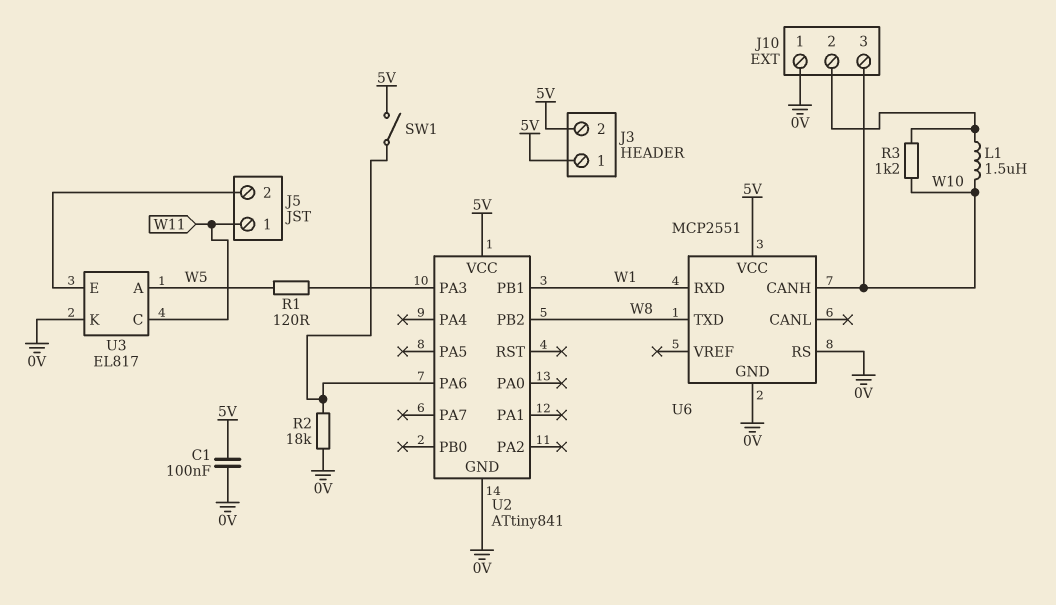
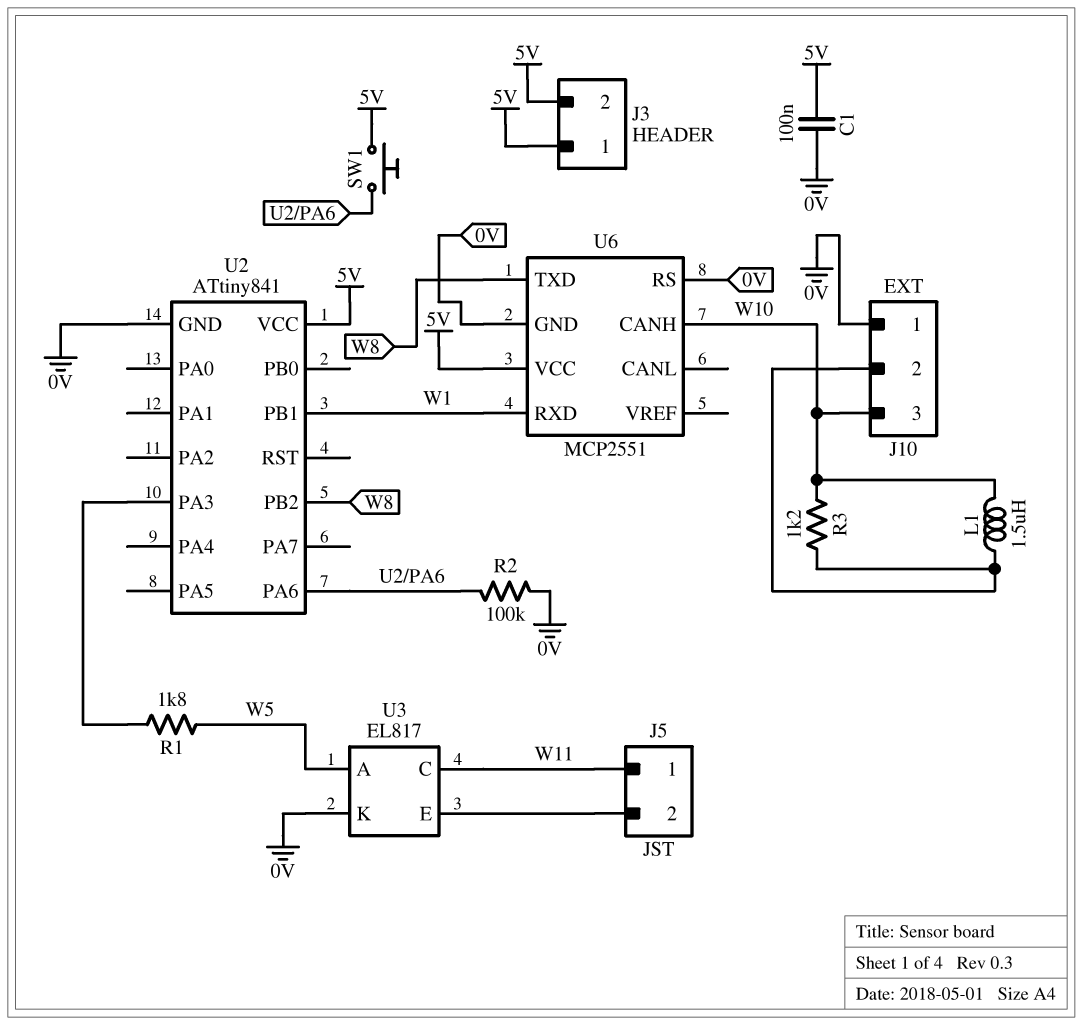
R1: 120 (U2/PA3, W5) -> 1.8k (U2/PA3, W5)
R2: 18k (0V, U2/PA6) -> 100k (0V, U2/PA6)
SW1: switch (5V, U2/PA6) -> button (5V, U2/PA6)

